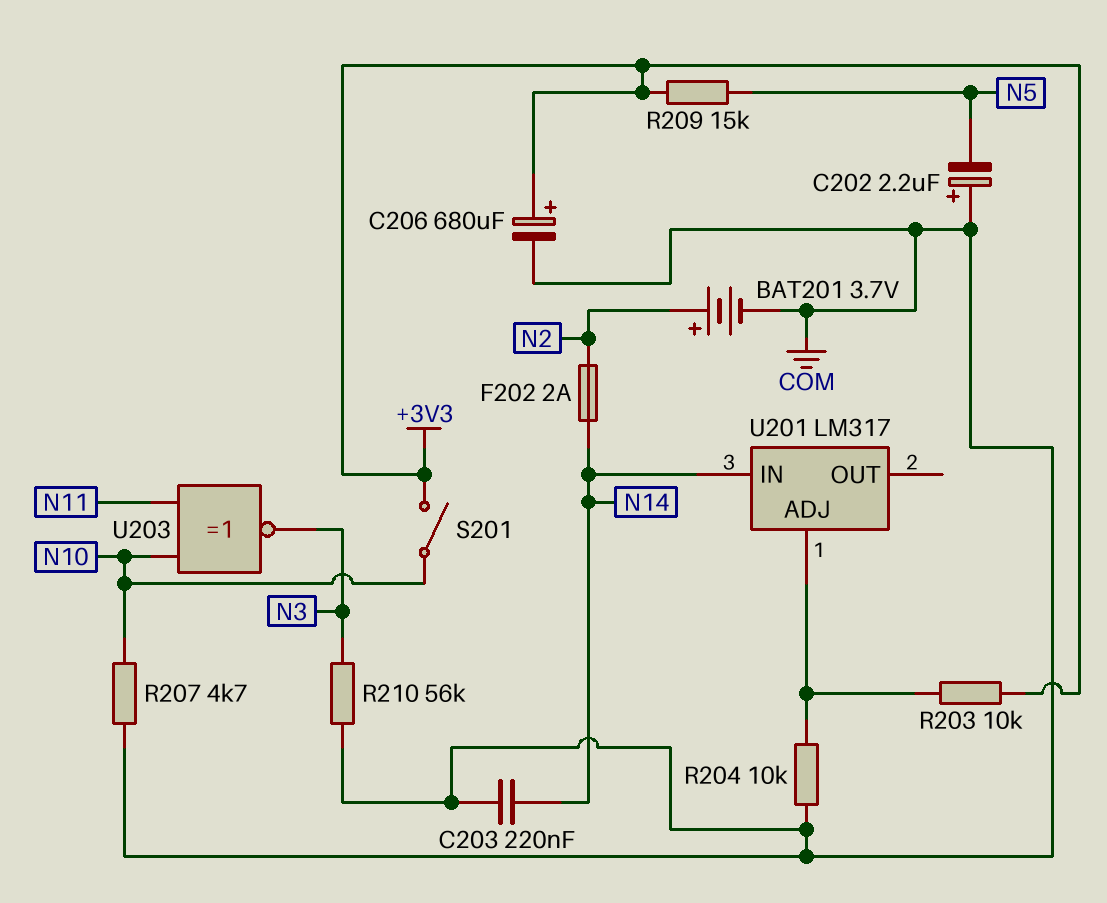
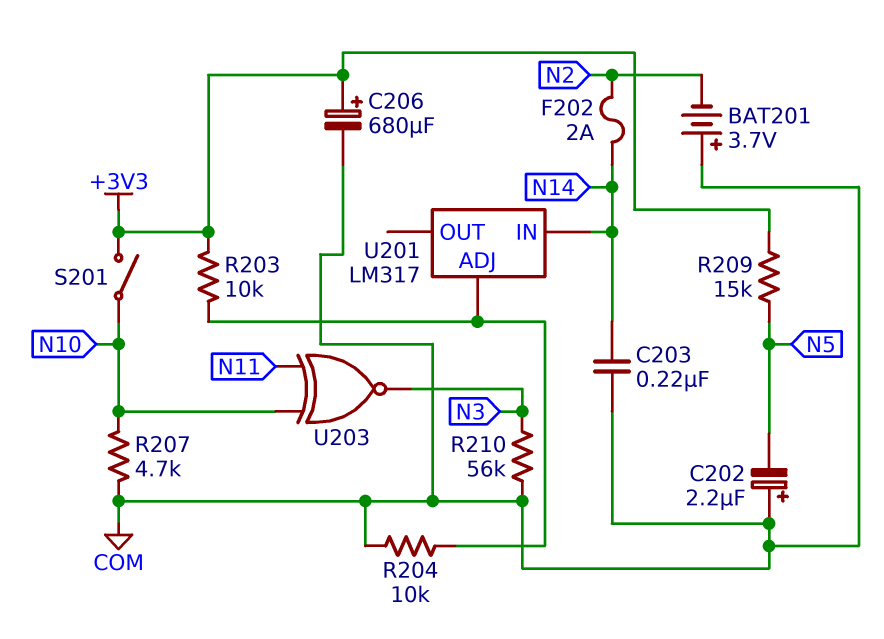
BAT201: 3.7V (plus N2, minus COM) -> 3.7V (plus COM, minus N2)

